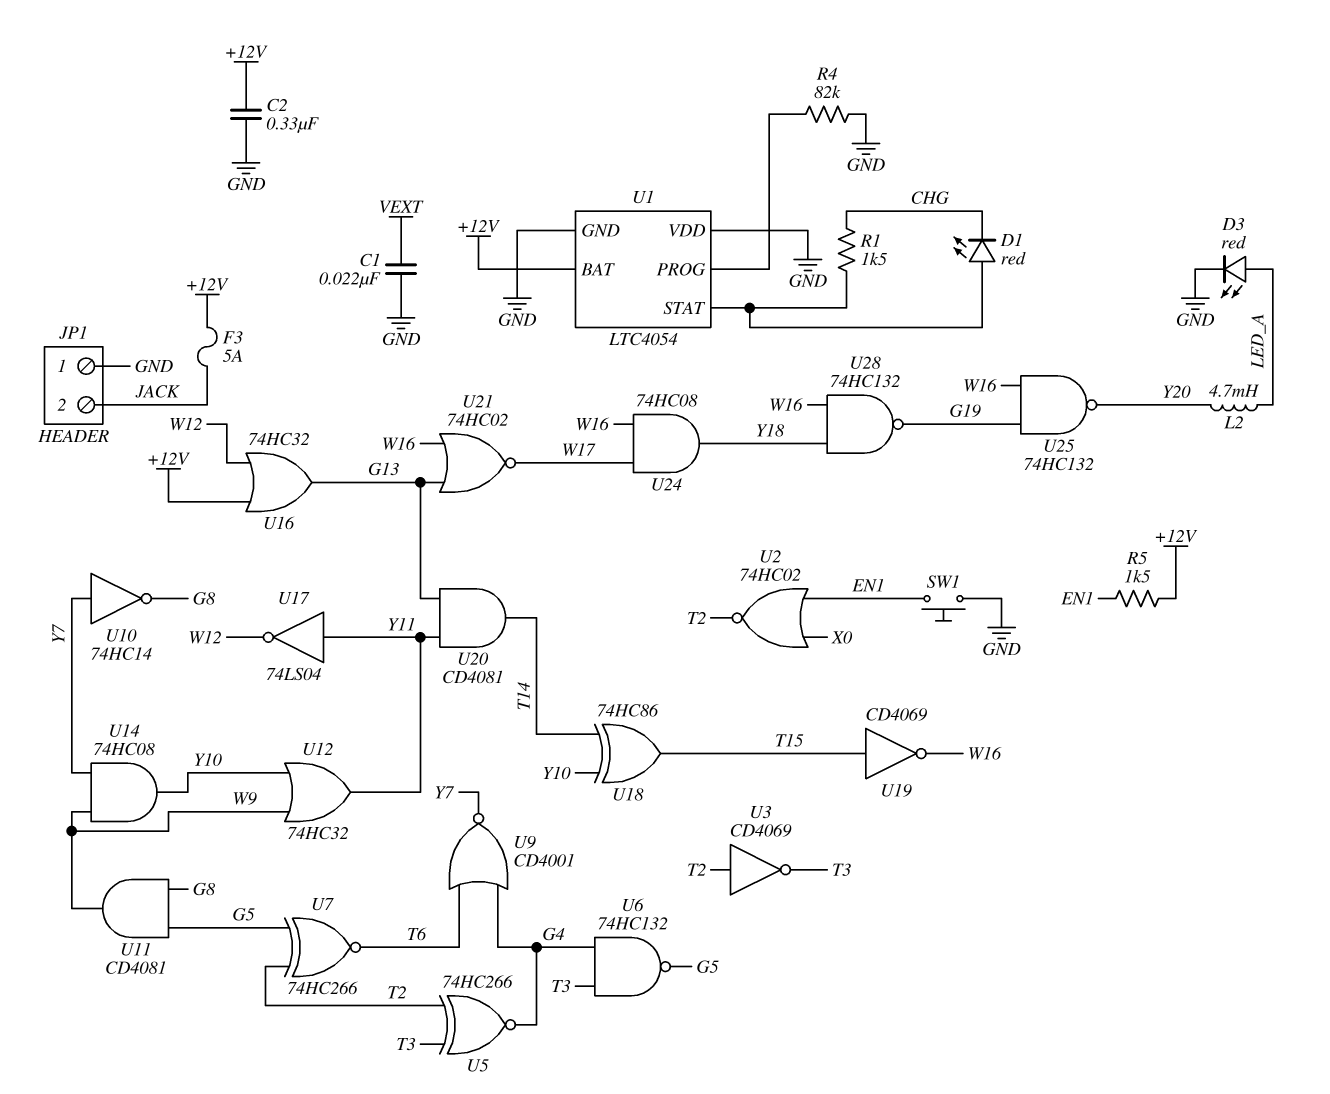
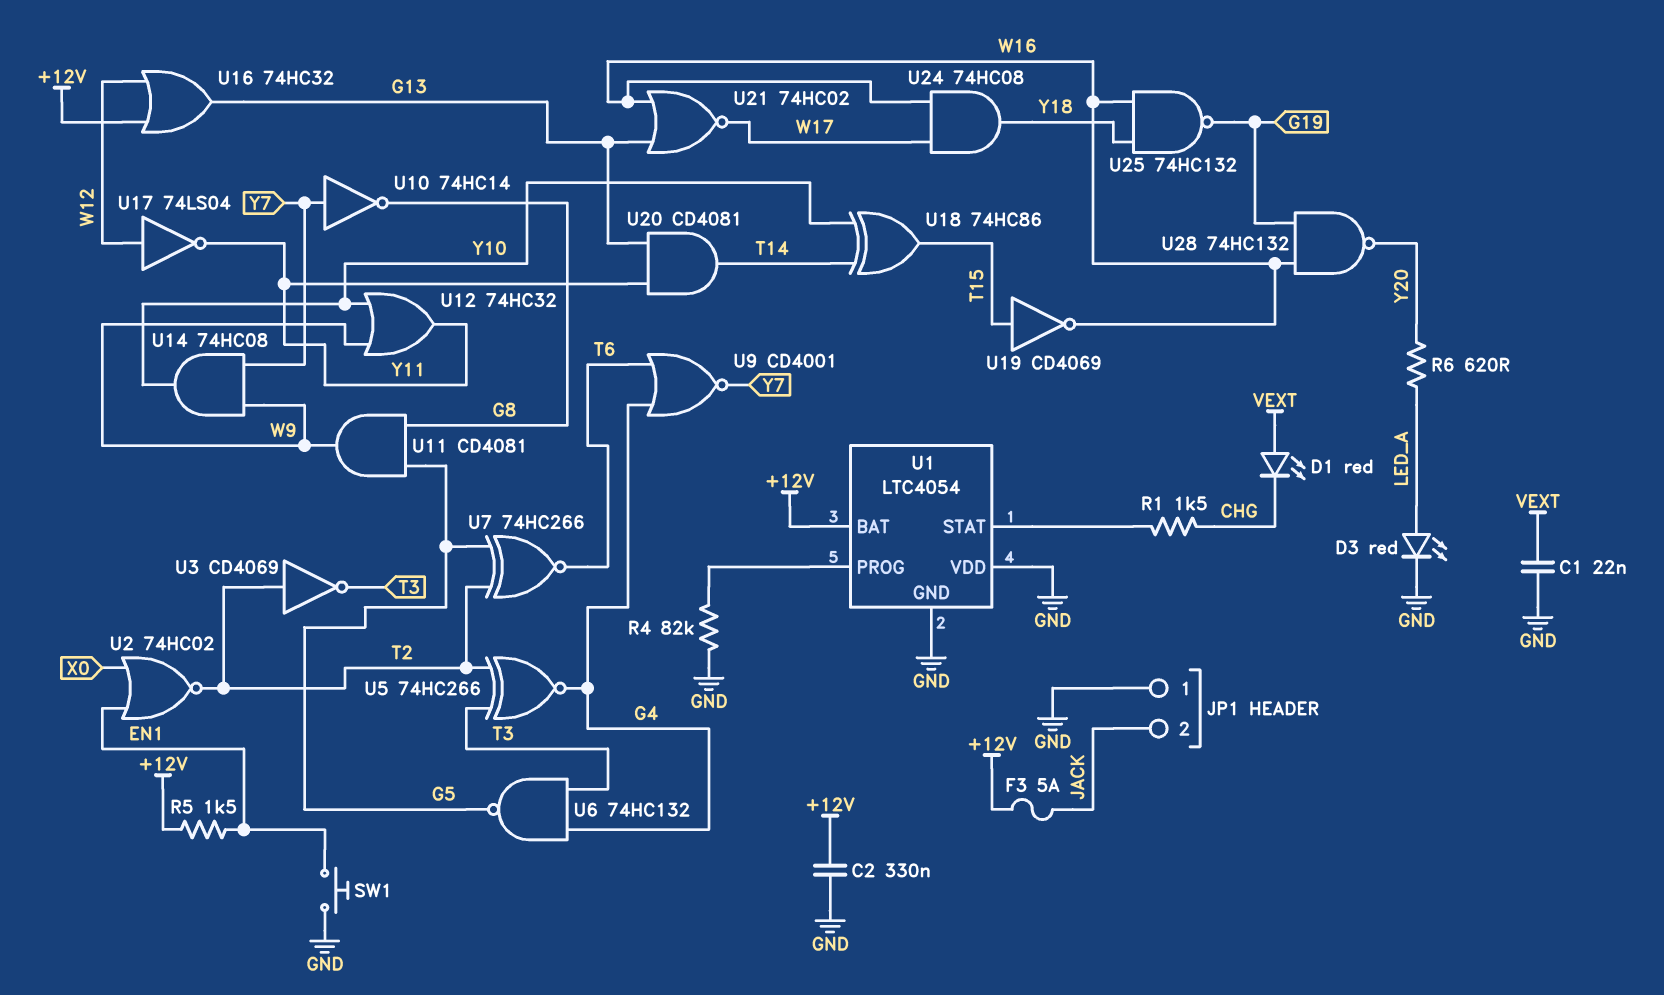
D1: LED red (A U1/STAT, K CHG) -> LED red (A VEXT, K CHG)
L2: 4.7mH (LED_A, Y20) -> none
R6: none -> 620 (LED_A, Y20)
U17: NOT 74LS04 (in Y11, out W12) -> NOT 74LS04 (in W12, out Y11)
U25: NAND 74HC132 (in G19, in W16, out Y20) -> NAND 74HC132 (in W16, in Y18, out G19)
U28: NAND 74HC132 (in W16, in Y18, out G19) -> NAND 74HC132 (in G19, in W16, out Y20)

